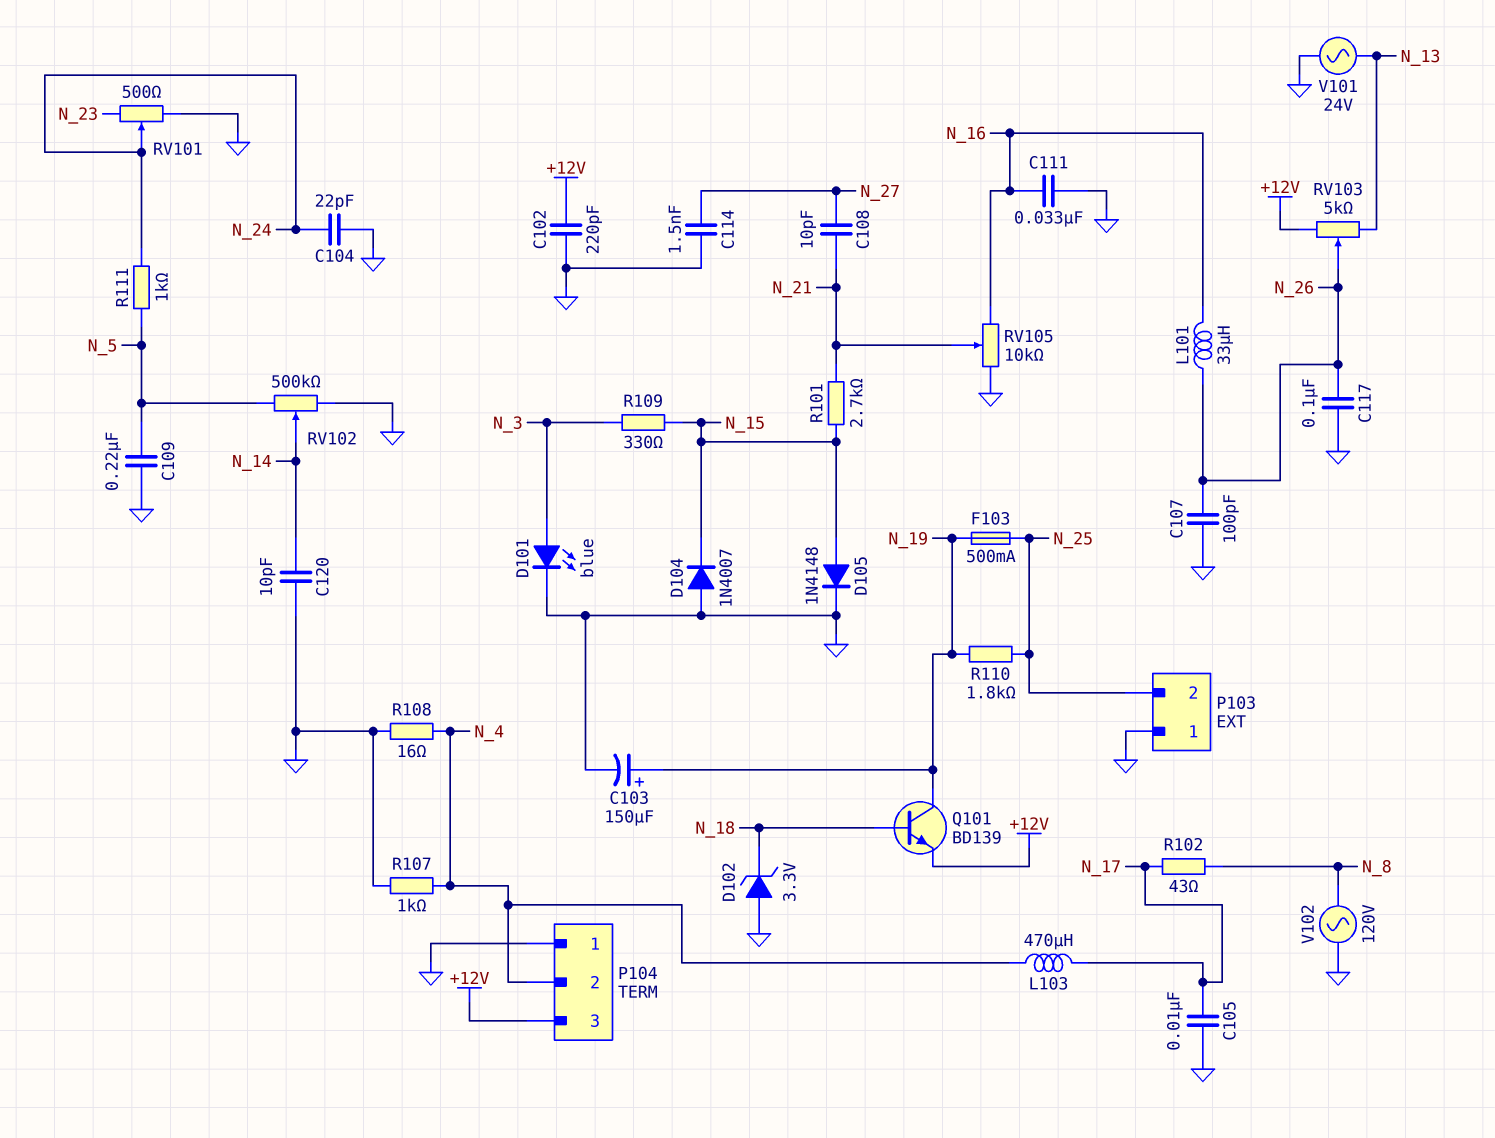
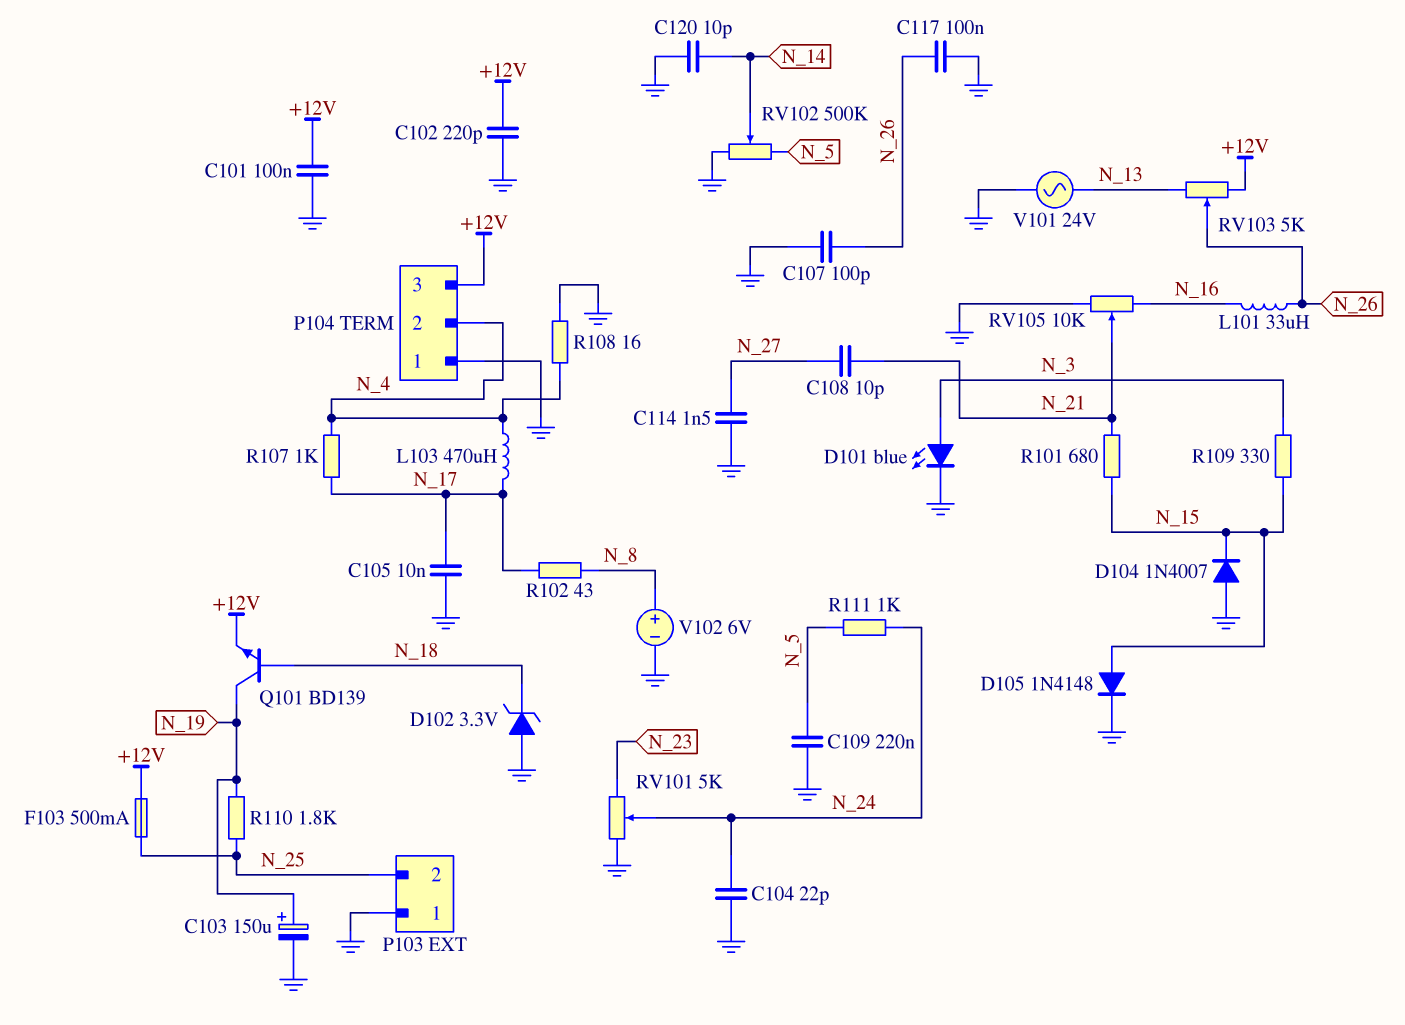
C101: none -> 100nF (+12V, GND)
C111: 33nF (GND, N_16) -> none
F103: 500mA (N_19, N_25) -> 500mA (+12V, N_25)
R101: 2.7k (N_15, N_21) -> 680 (N_15, N_21)
R107: 1k (GND, N_4) -> 1k (N_4, N_17)
RV101: 500 (GND, N_23, wiper N_24) -> 5k (GND, N_23, wiper N_24)
V102: AC 120V (GND, N_8) -> 6V (plus N_8, minus GND)

